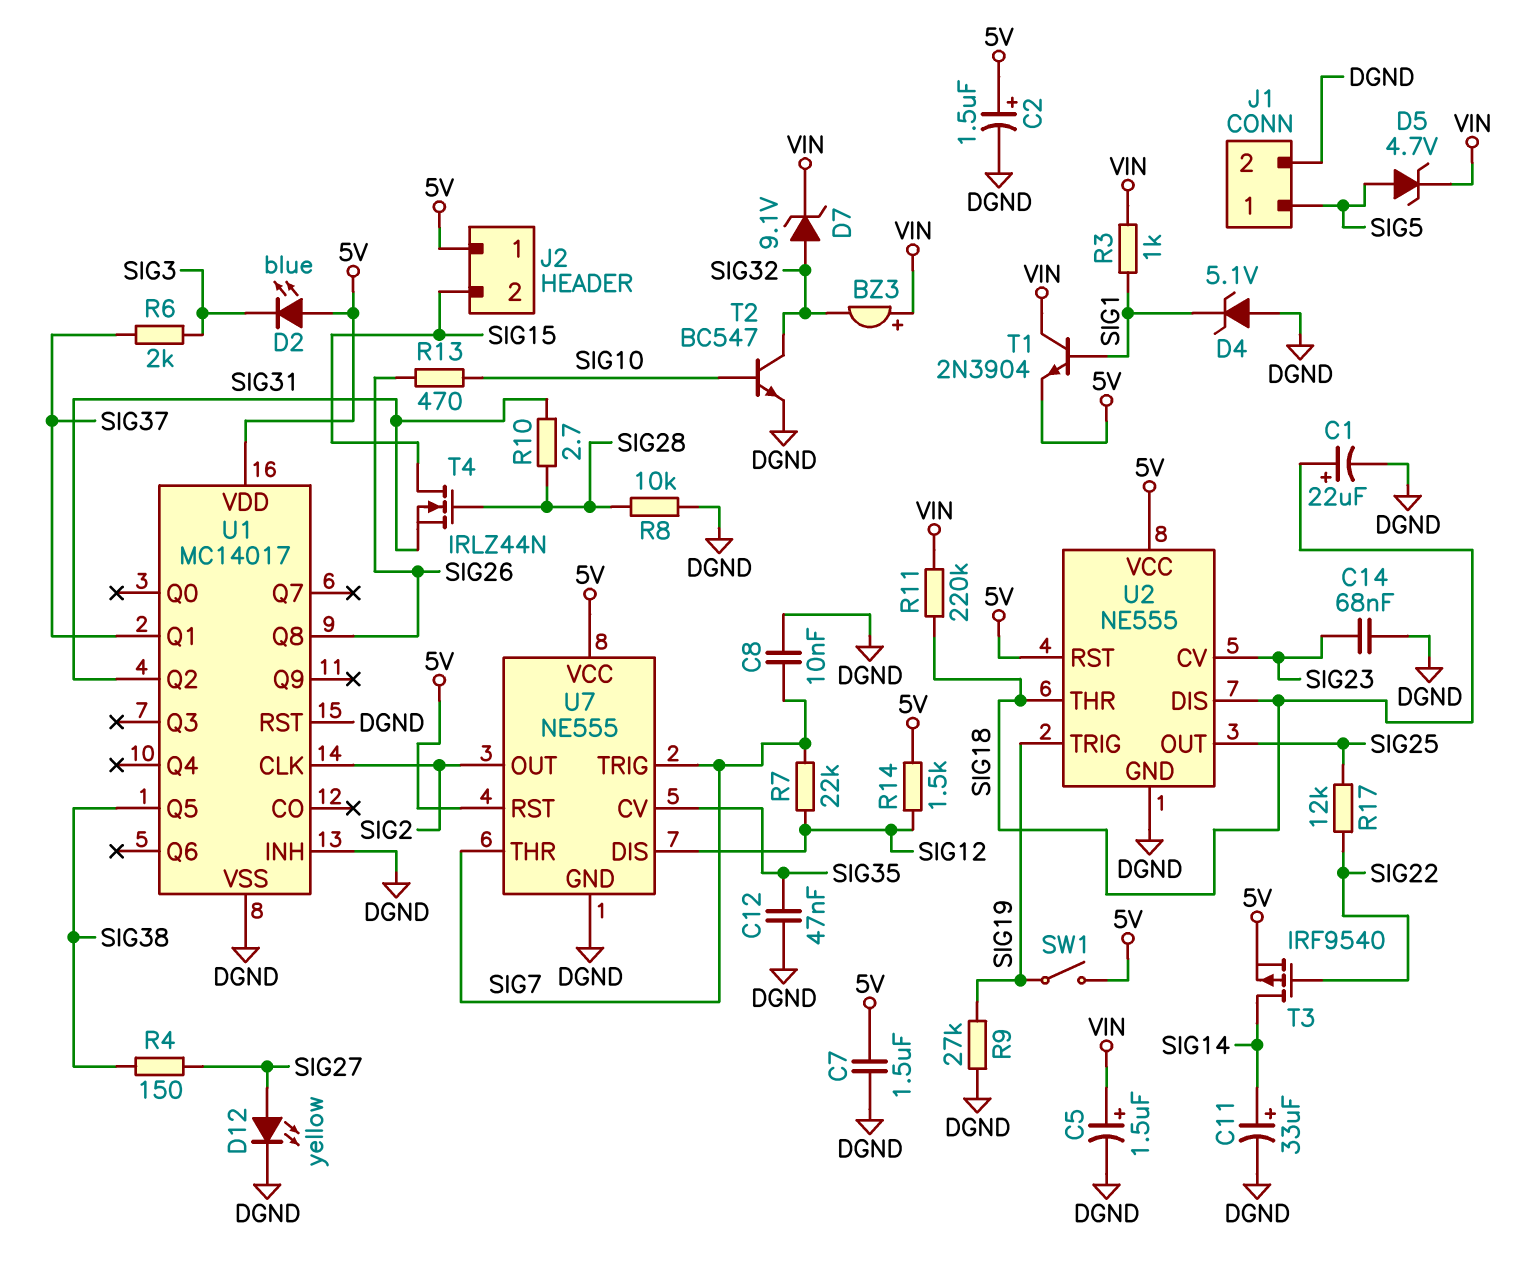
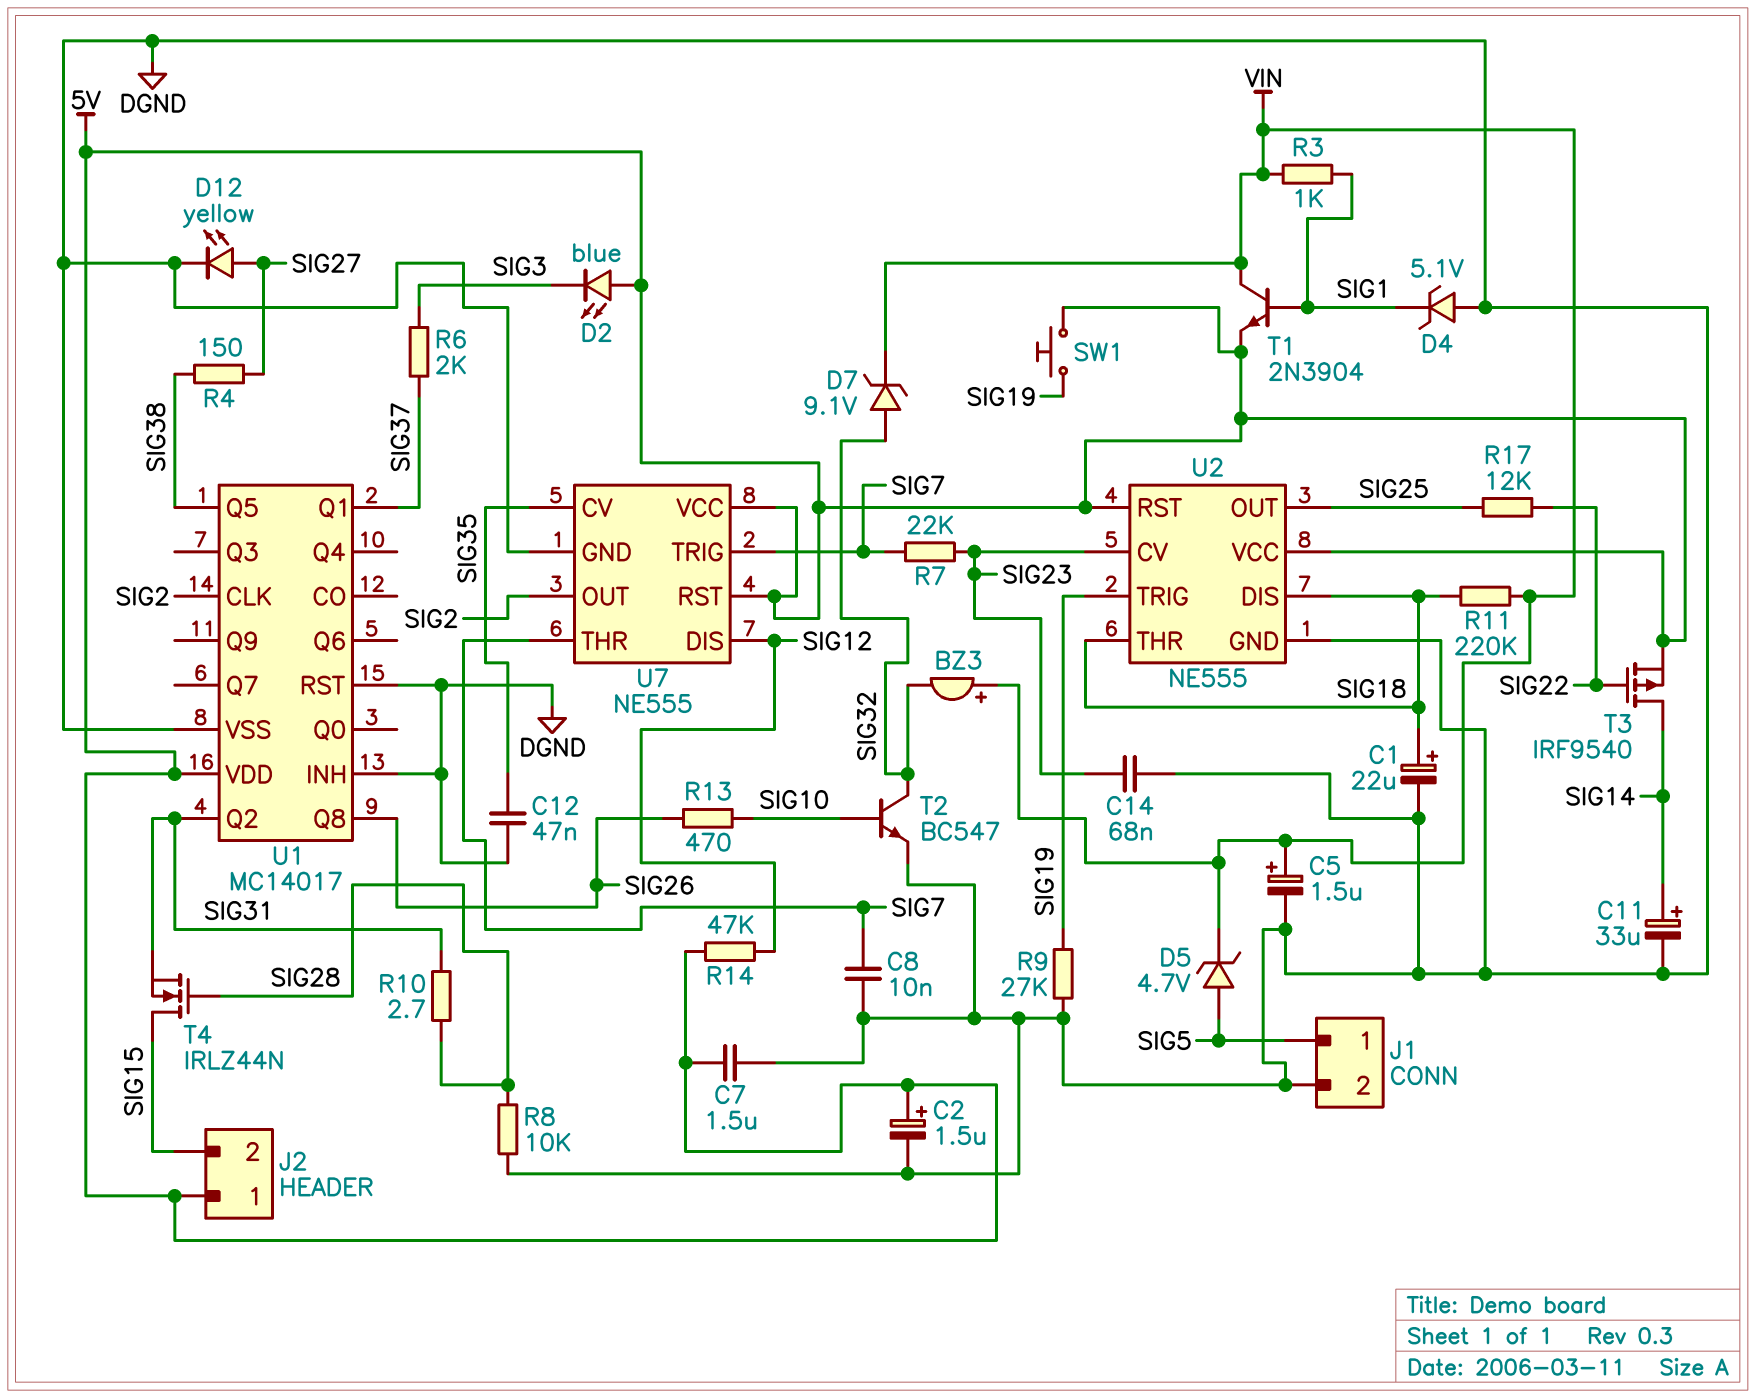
R7: 22k (SIG7, SIG12) -> 22k (SIG7, SIG23)
R14: 1.5k (5V, SIG12) -> 47k (5V, SIG12)
SW1: switch (5V, SIG19) -> button (5V, SIG19)

